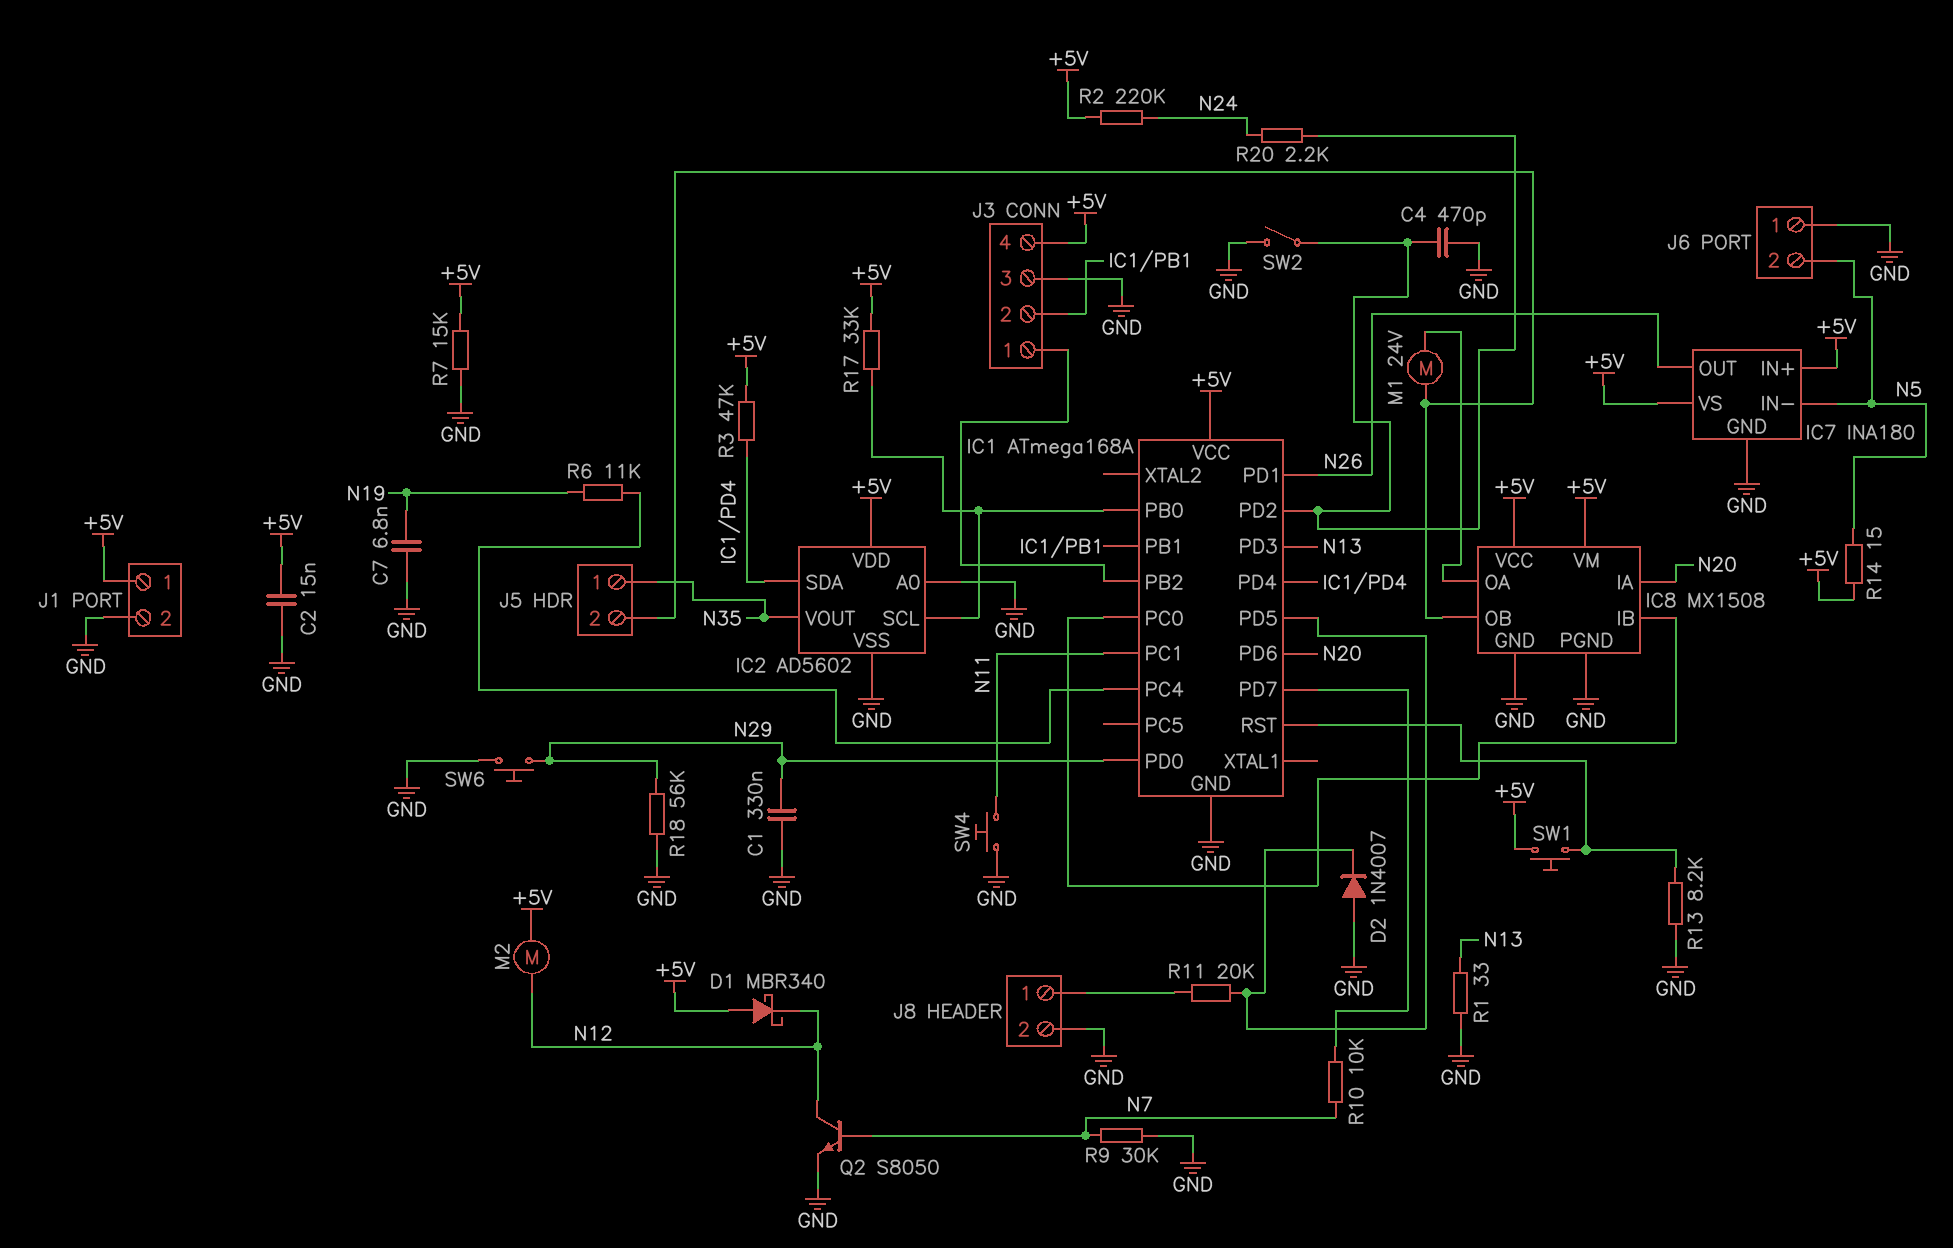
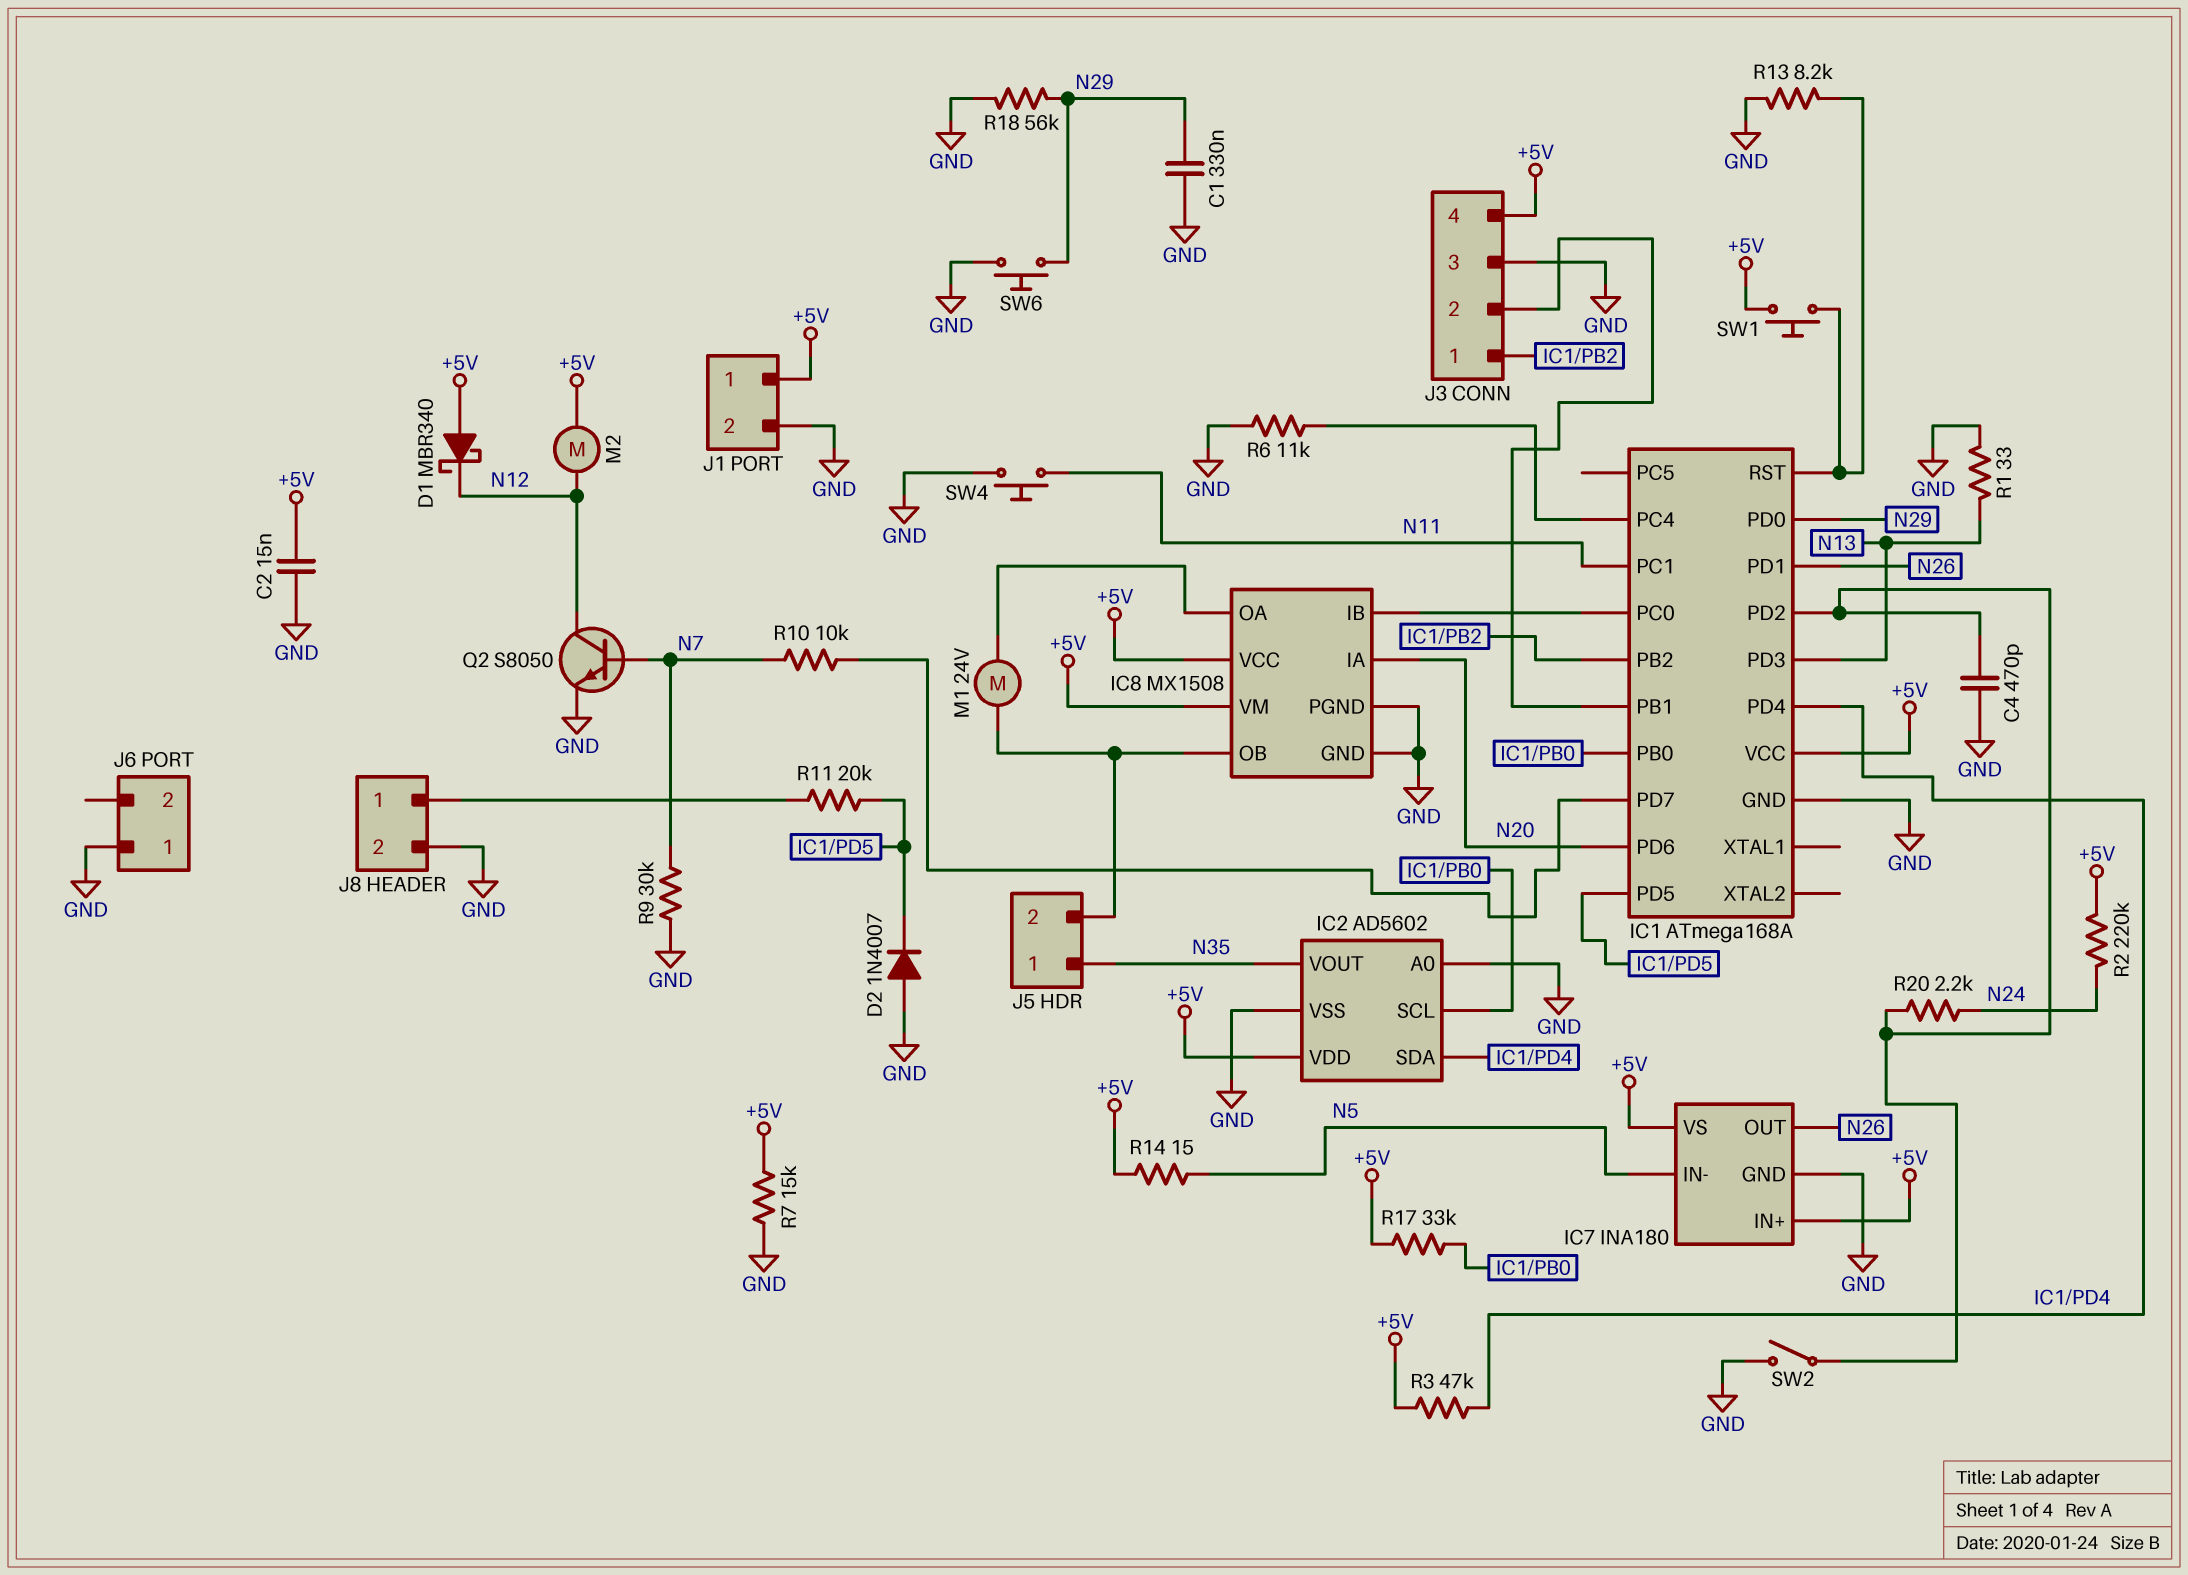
C7: 6.8nF (GND, N19) -> none
J6 pin 2: N5 -> none
R6: 11k (IC1/PC4, N19) -> 11k (GND, IC1/PC4)

